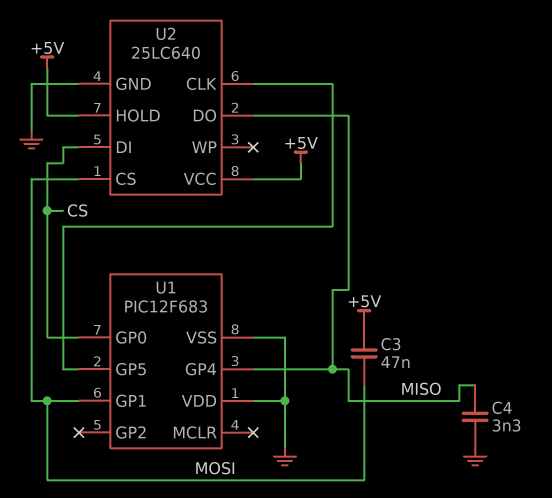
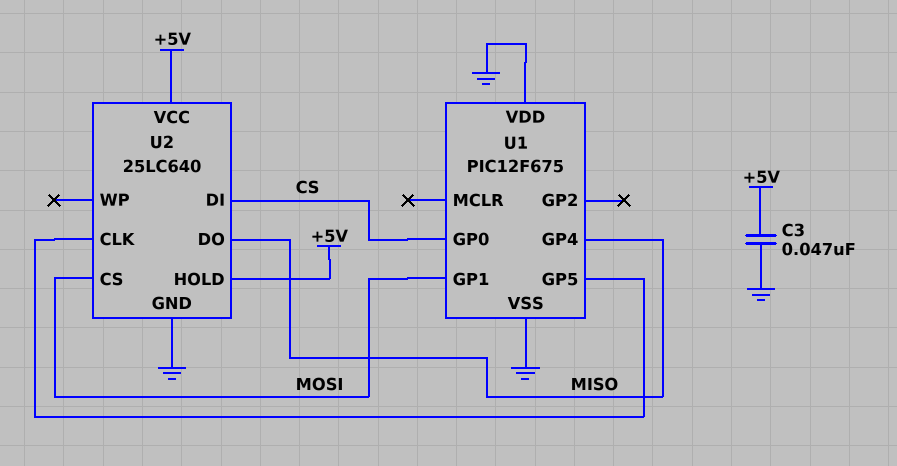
C3: 47nF (+5V, MOSI) -> 47nF (+5V, GND)
C4: 3.3nF (GND, MISO) -> none
U1: PIC12F683 -> PIC12F675

